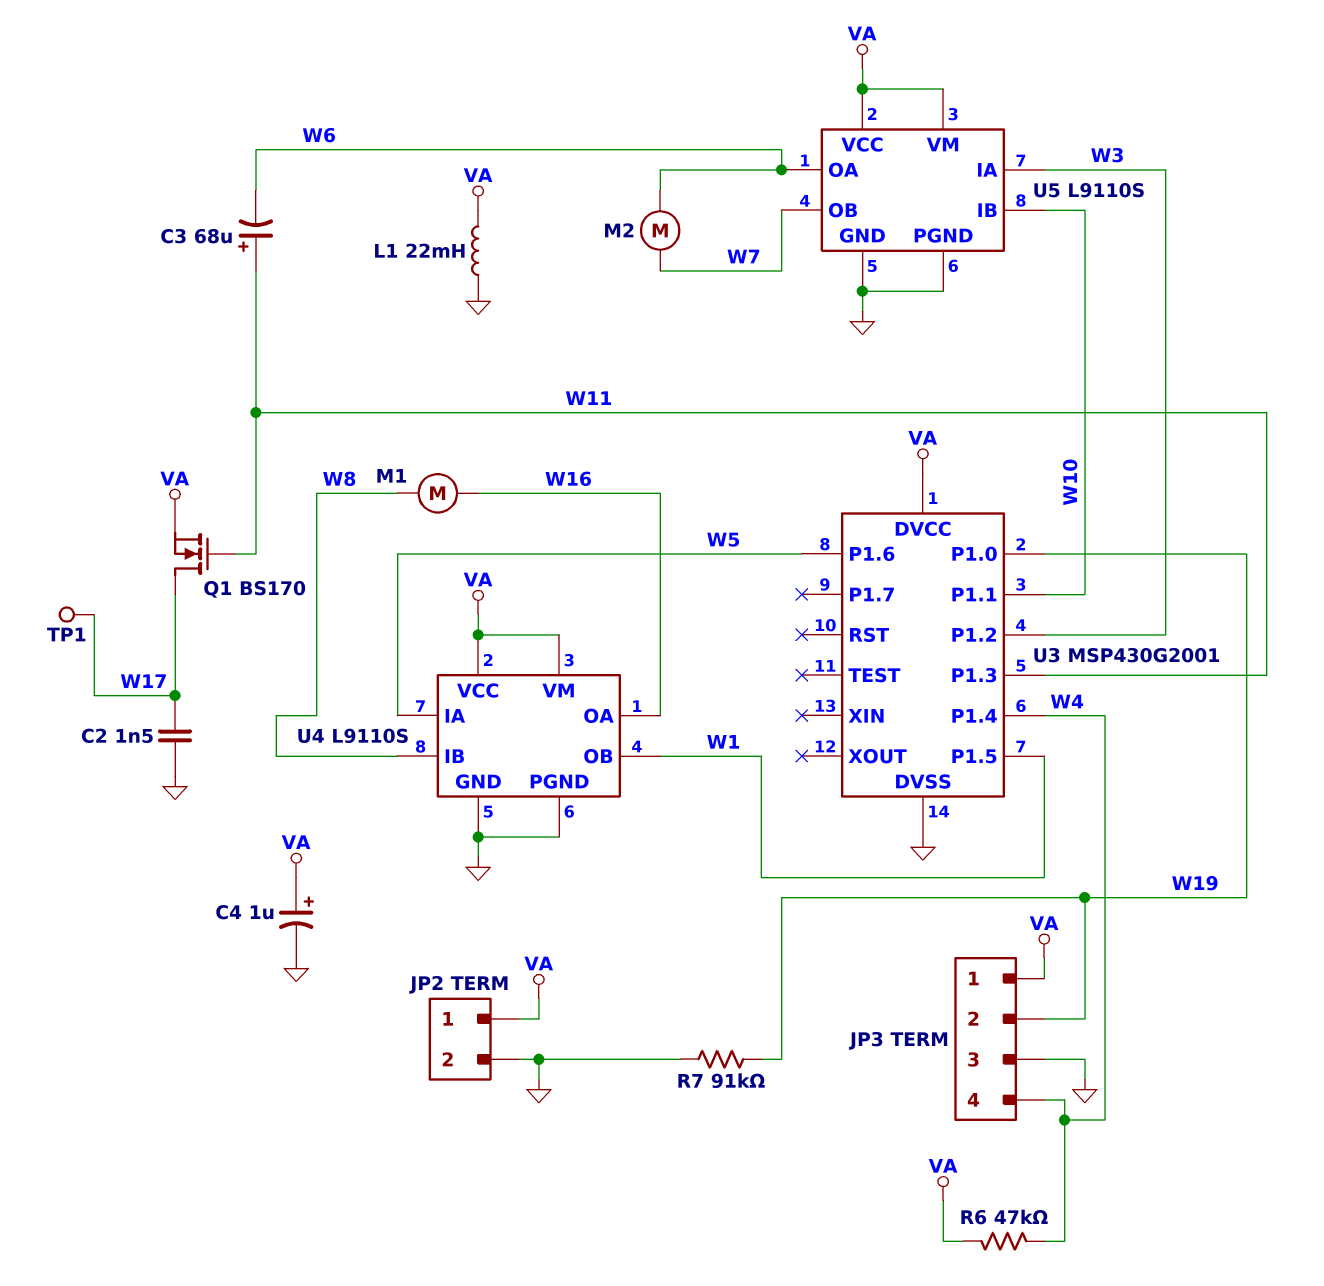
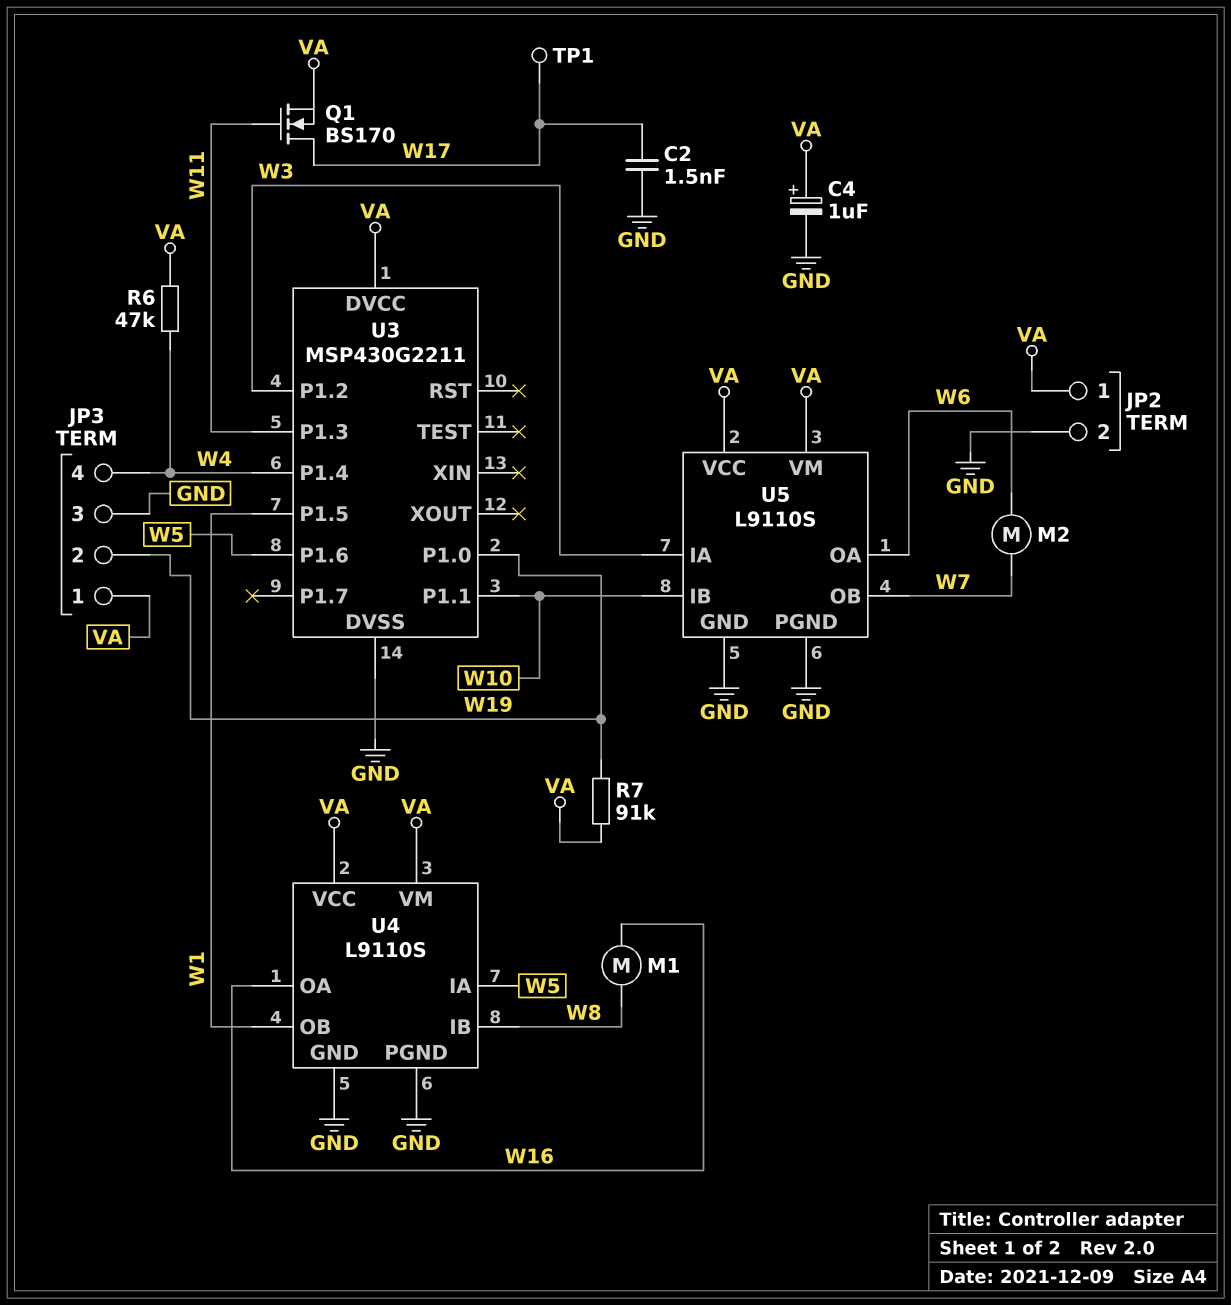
C3: 68uF (plus W11, minus W6) -> none
L1: 22mH (GND, VA) -> none
R7: 91k (GND, W19) -> 91k (VA, W19)
U3: MSP430G2001 -> MSP430G2211

